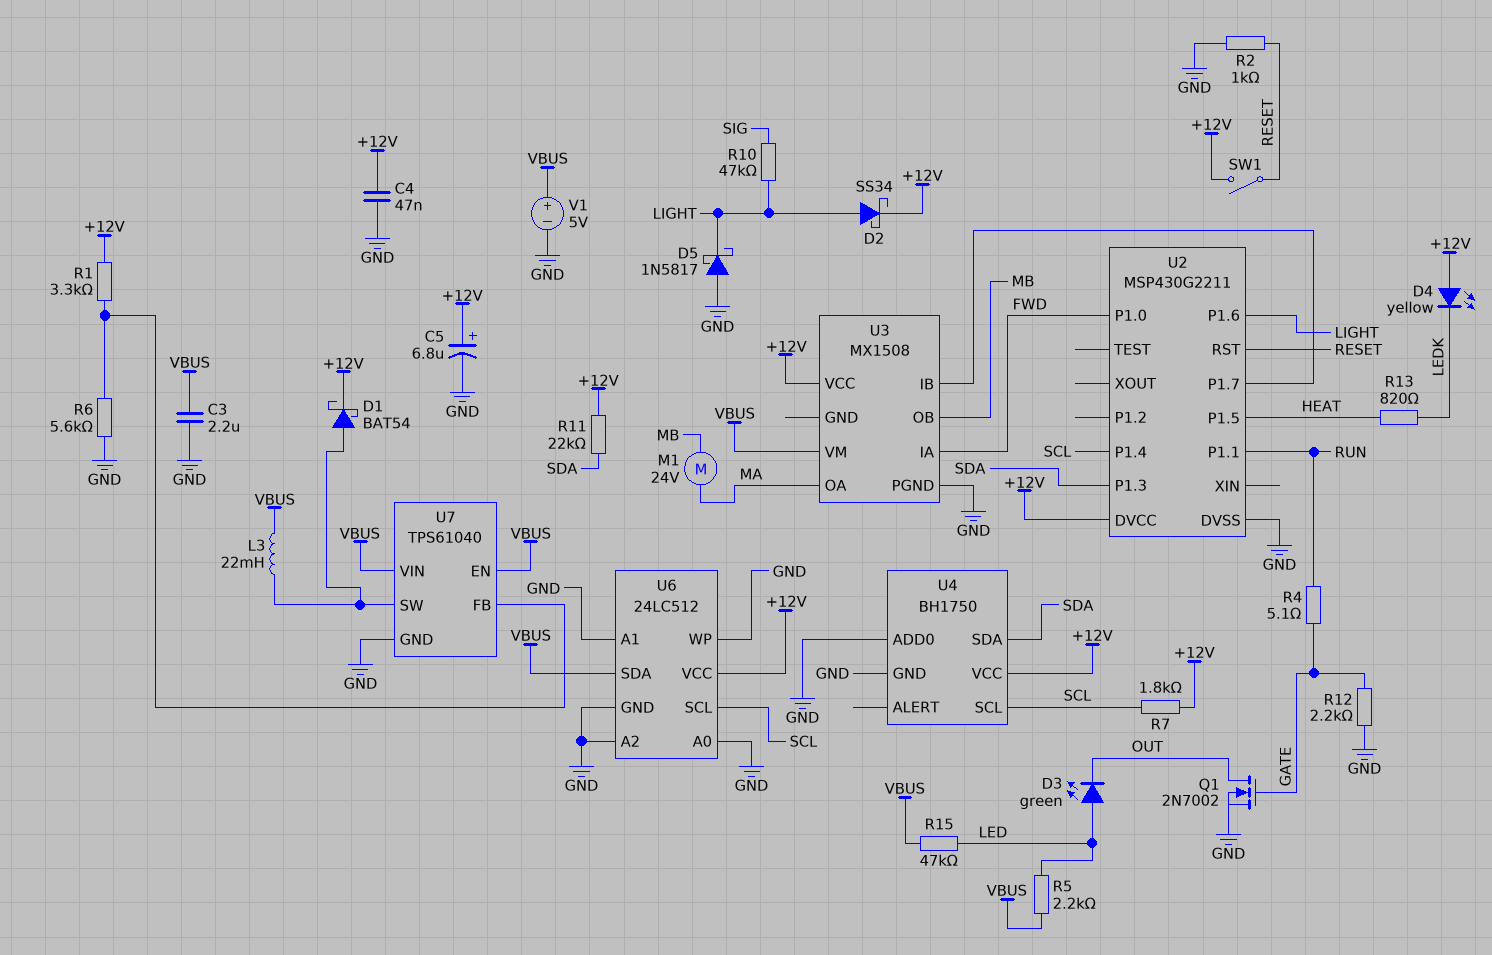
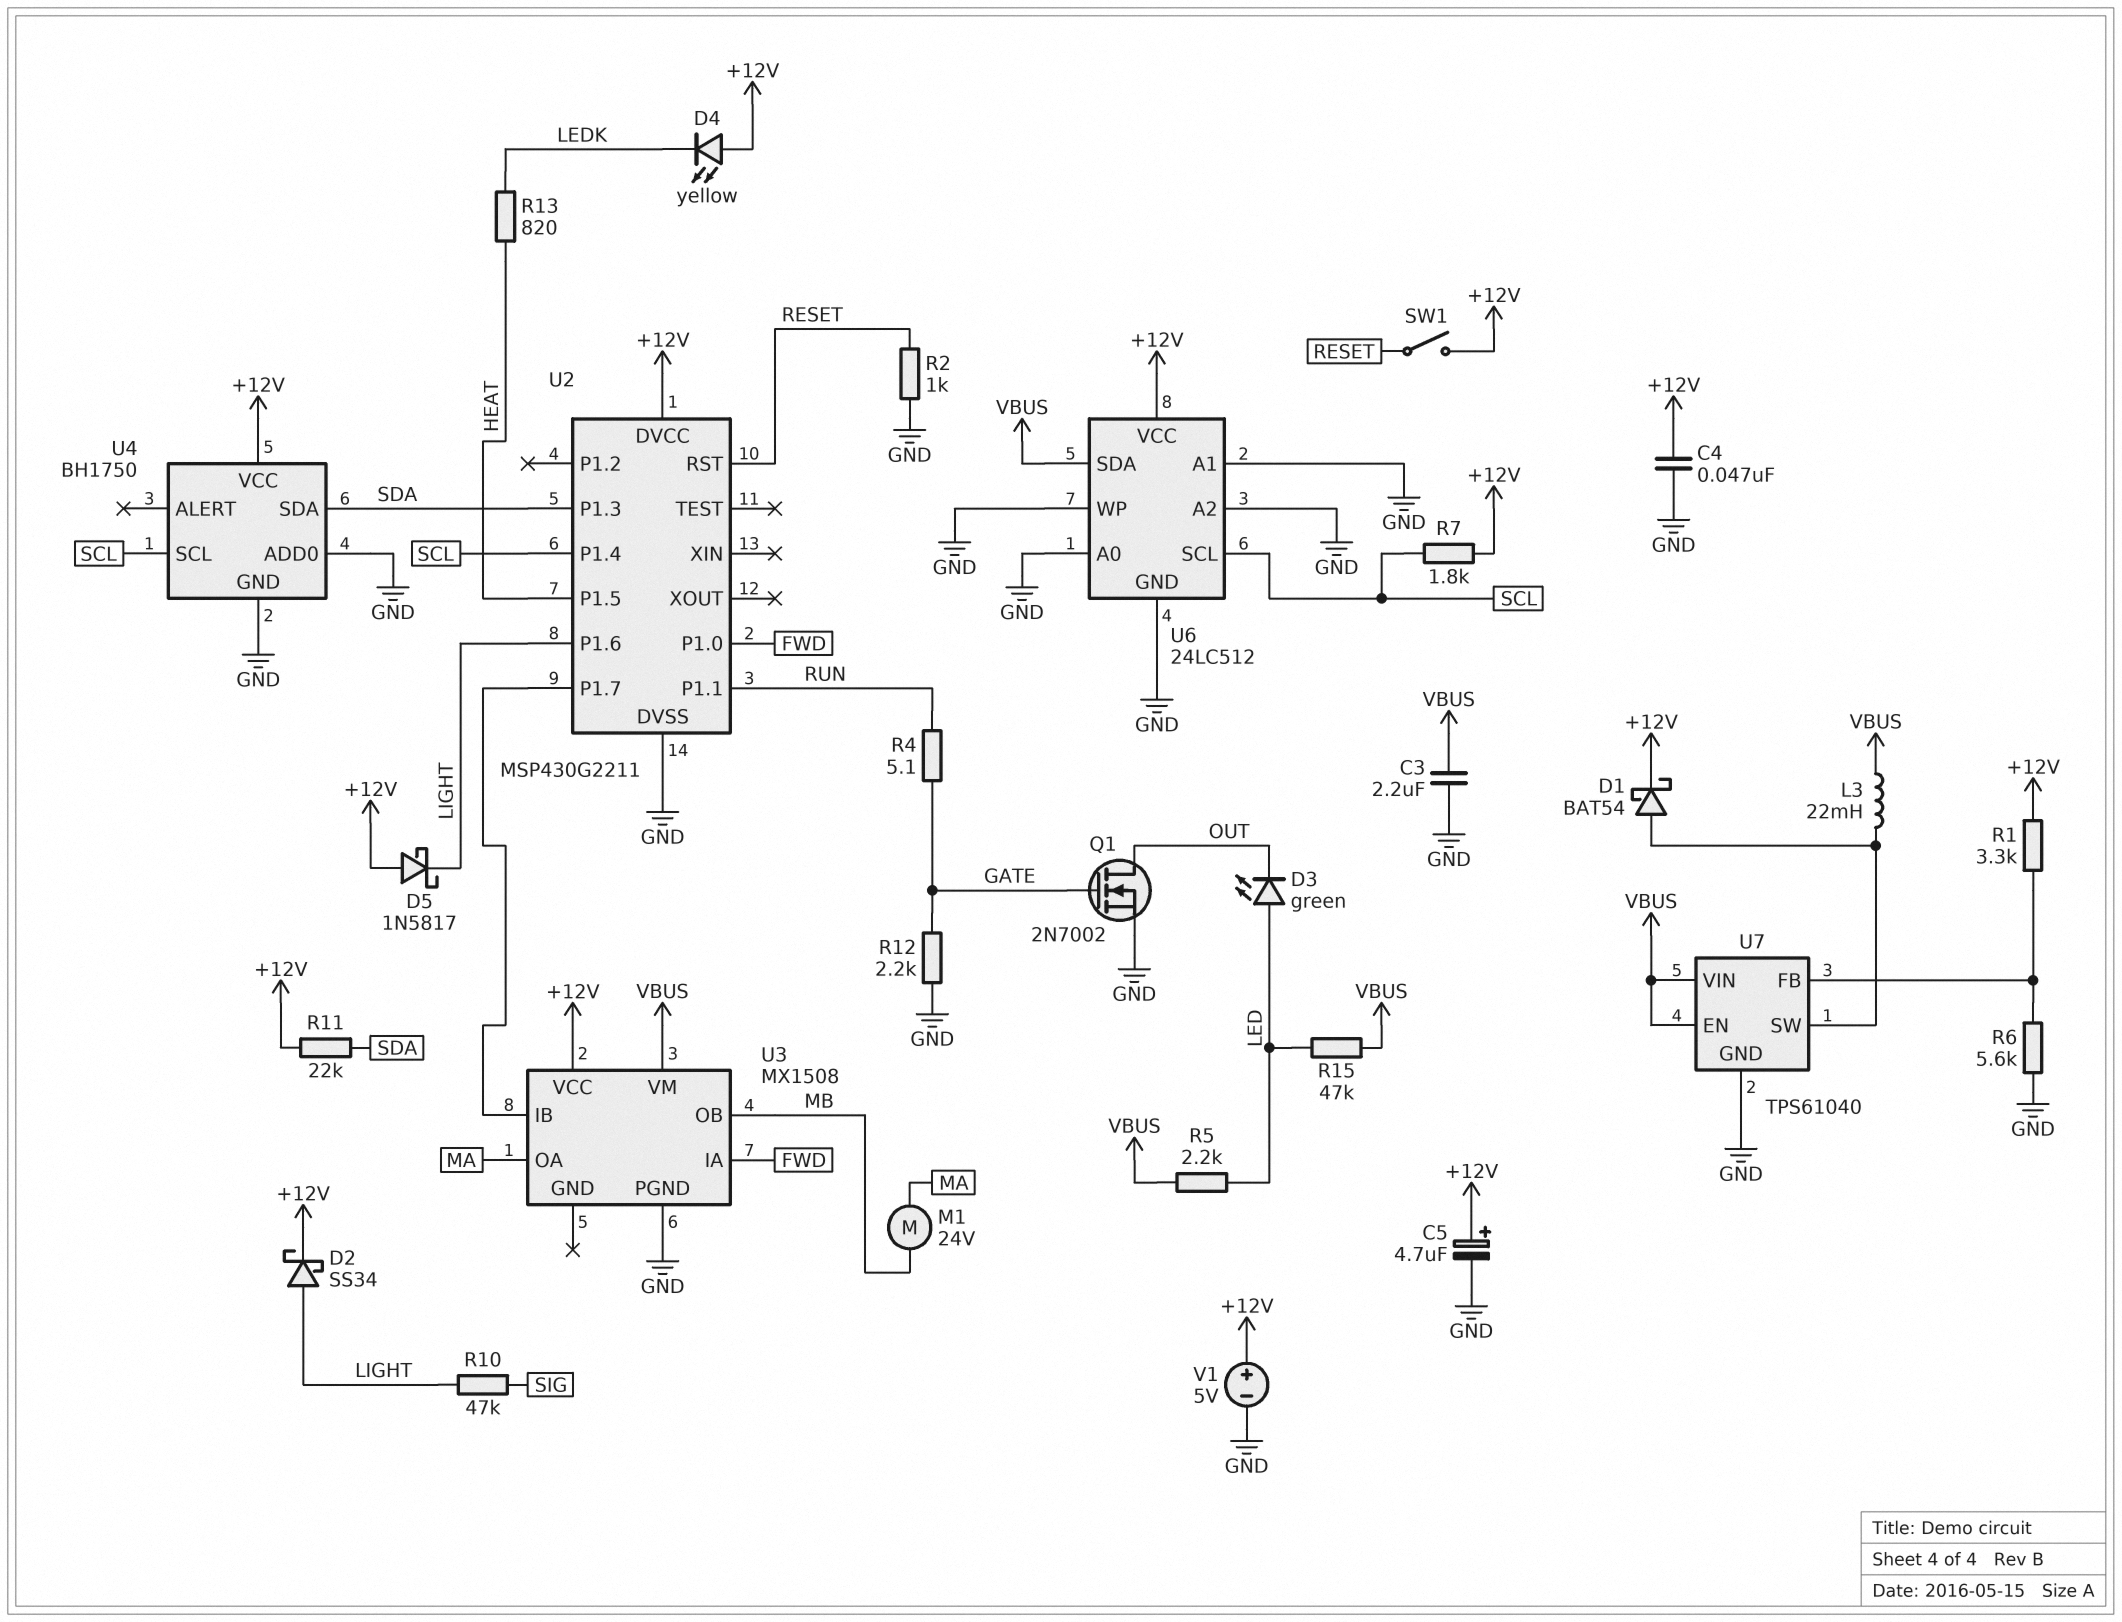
C5: 6.8uF (plus +12V, minus GND) -> 4.7uF (plus +12V, minus GND)
D5: schottky 1N5817 (A GND, K LIGHT) -> schottky 1N5817 (A +12V, K LIGHT)
V1: 5V (plus VBUS, minus GND) -> 5V (plus +12V, minus GND)

